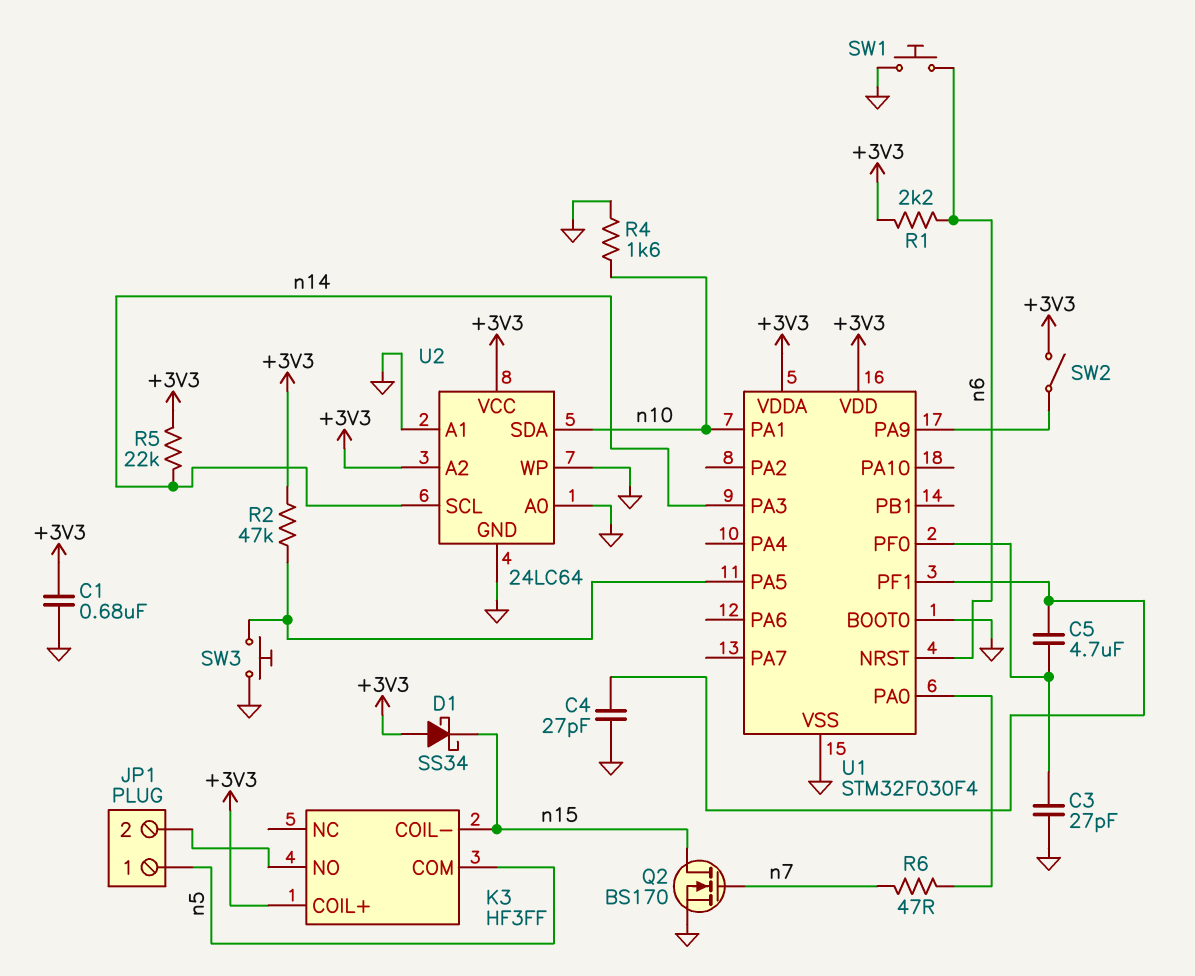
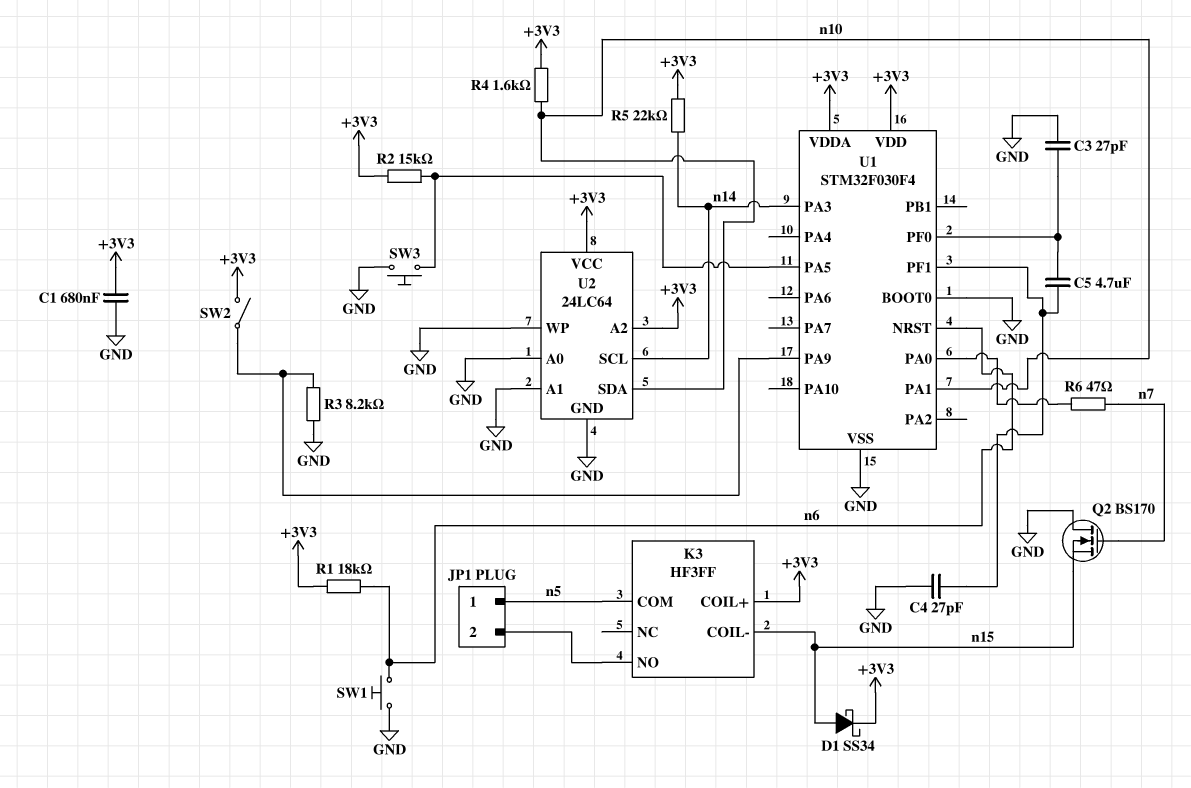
D1: schottky SS34 (A +3V3, K n15) -> schottky SS34 (A n15, K +3V3)
Q2: NMOS BS170 (G n7, D n15, S GND) -> NMOS BS170 (G n7, D GND, S n15)
R1: 2.2k (+3V3, n6) -> 18k (+3V3, n6)
R2: 47k (+3V3, U1/PA5) -> 15k (+3V3, U1/PA5)
R3: none -> 8.2k (GND, U1/PA9)
R4: 1.6k (GND, n10) -> 1.6k (+3V3, n10)

